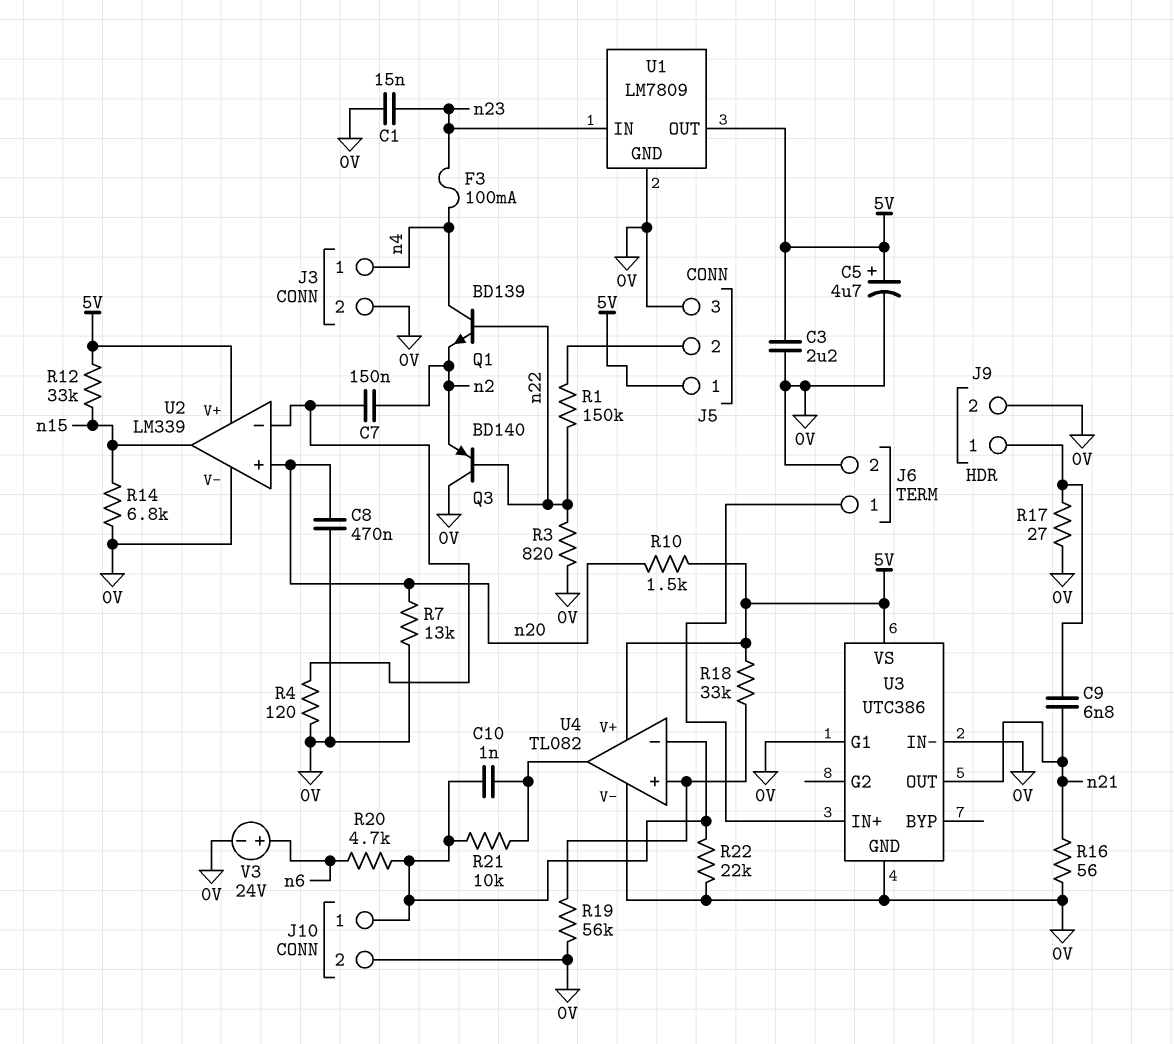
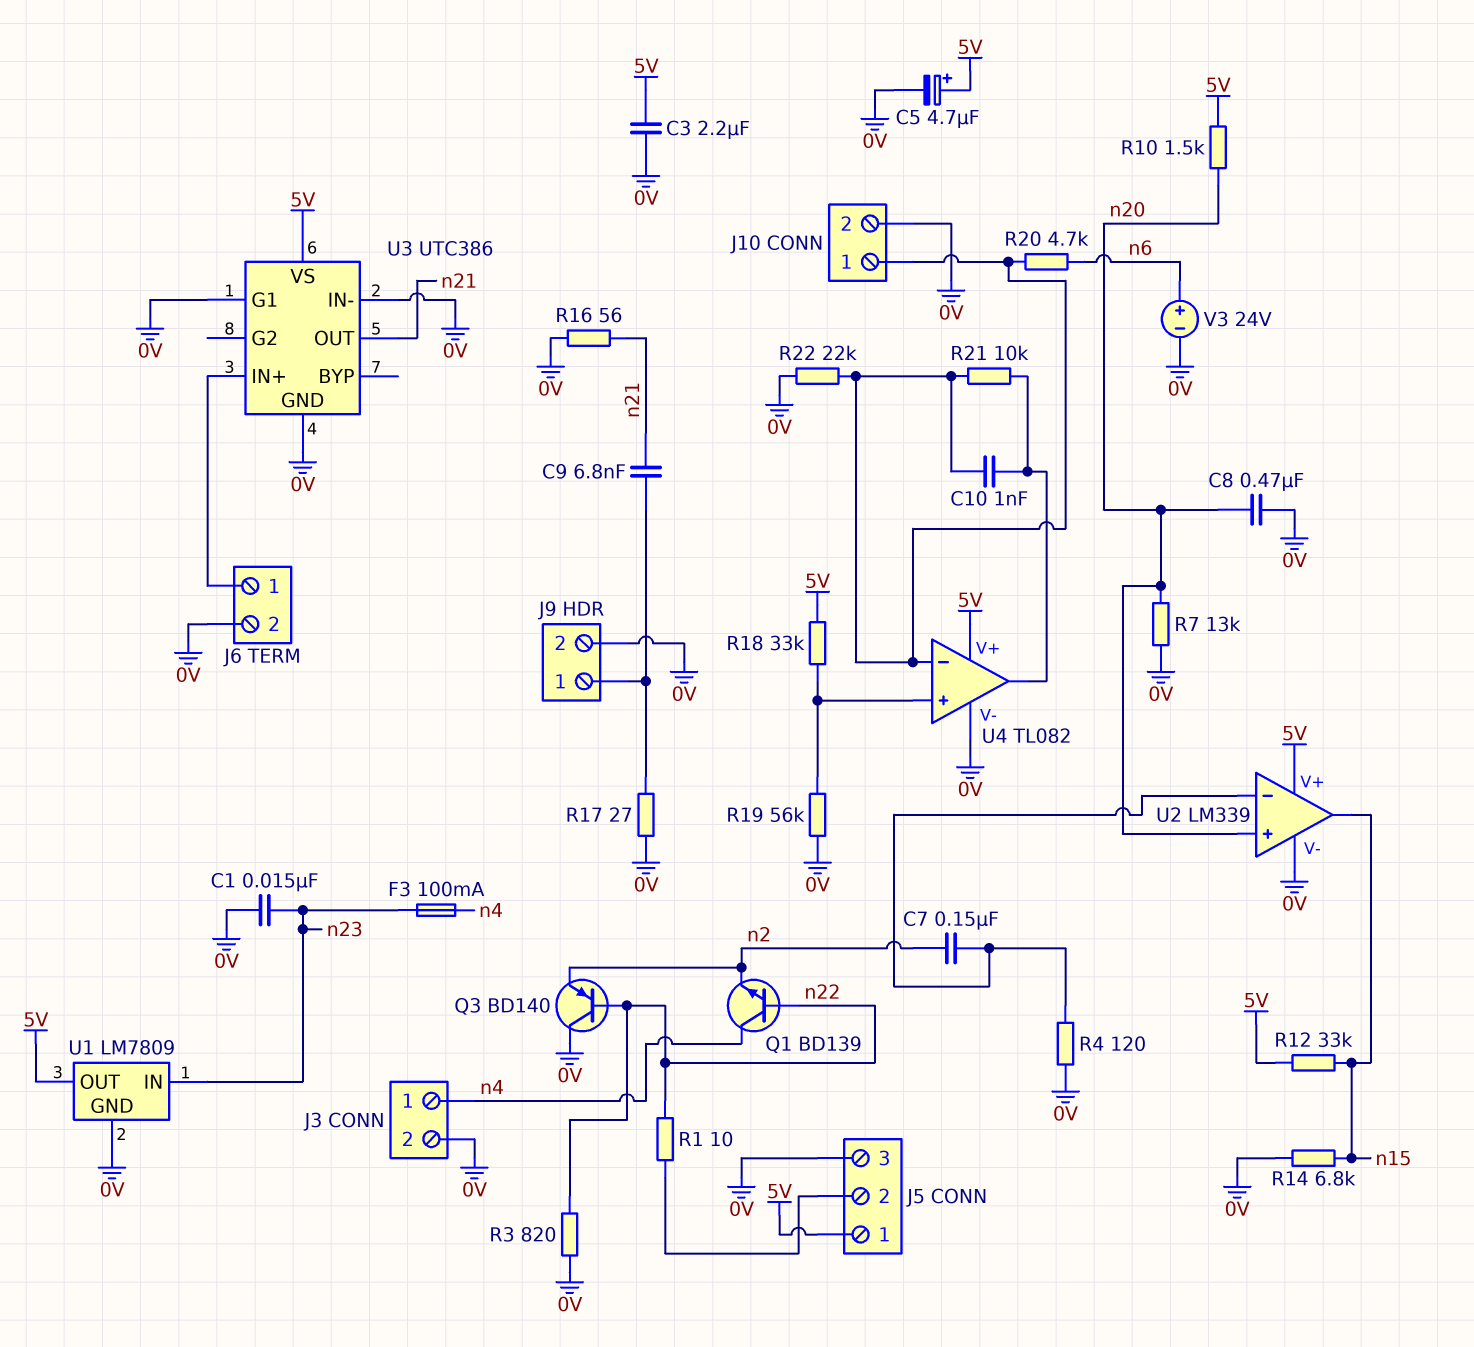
R1: 150k (J5/2, n22) -> 10 (J5/2, n22)

